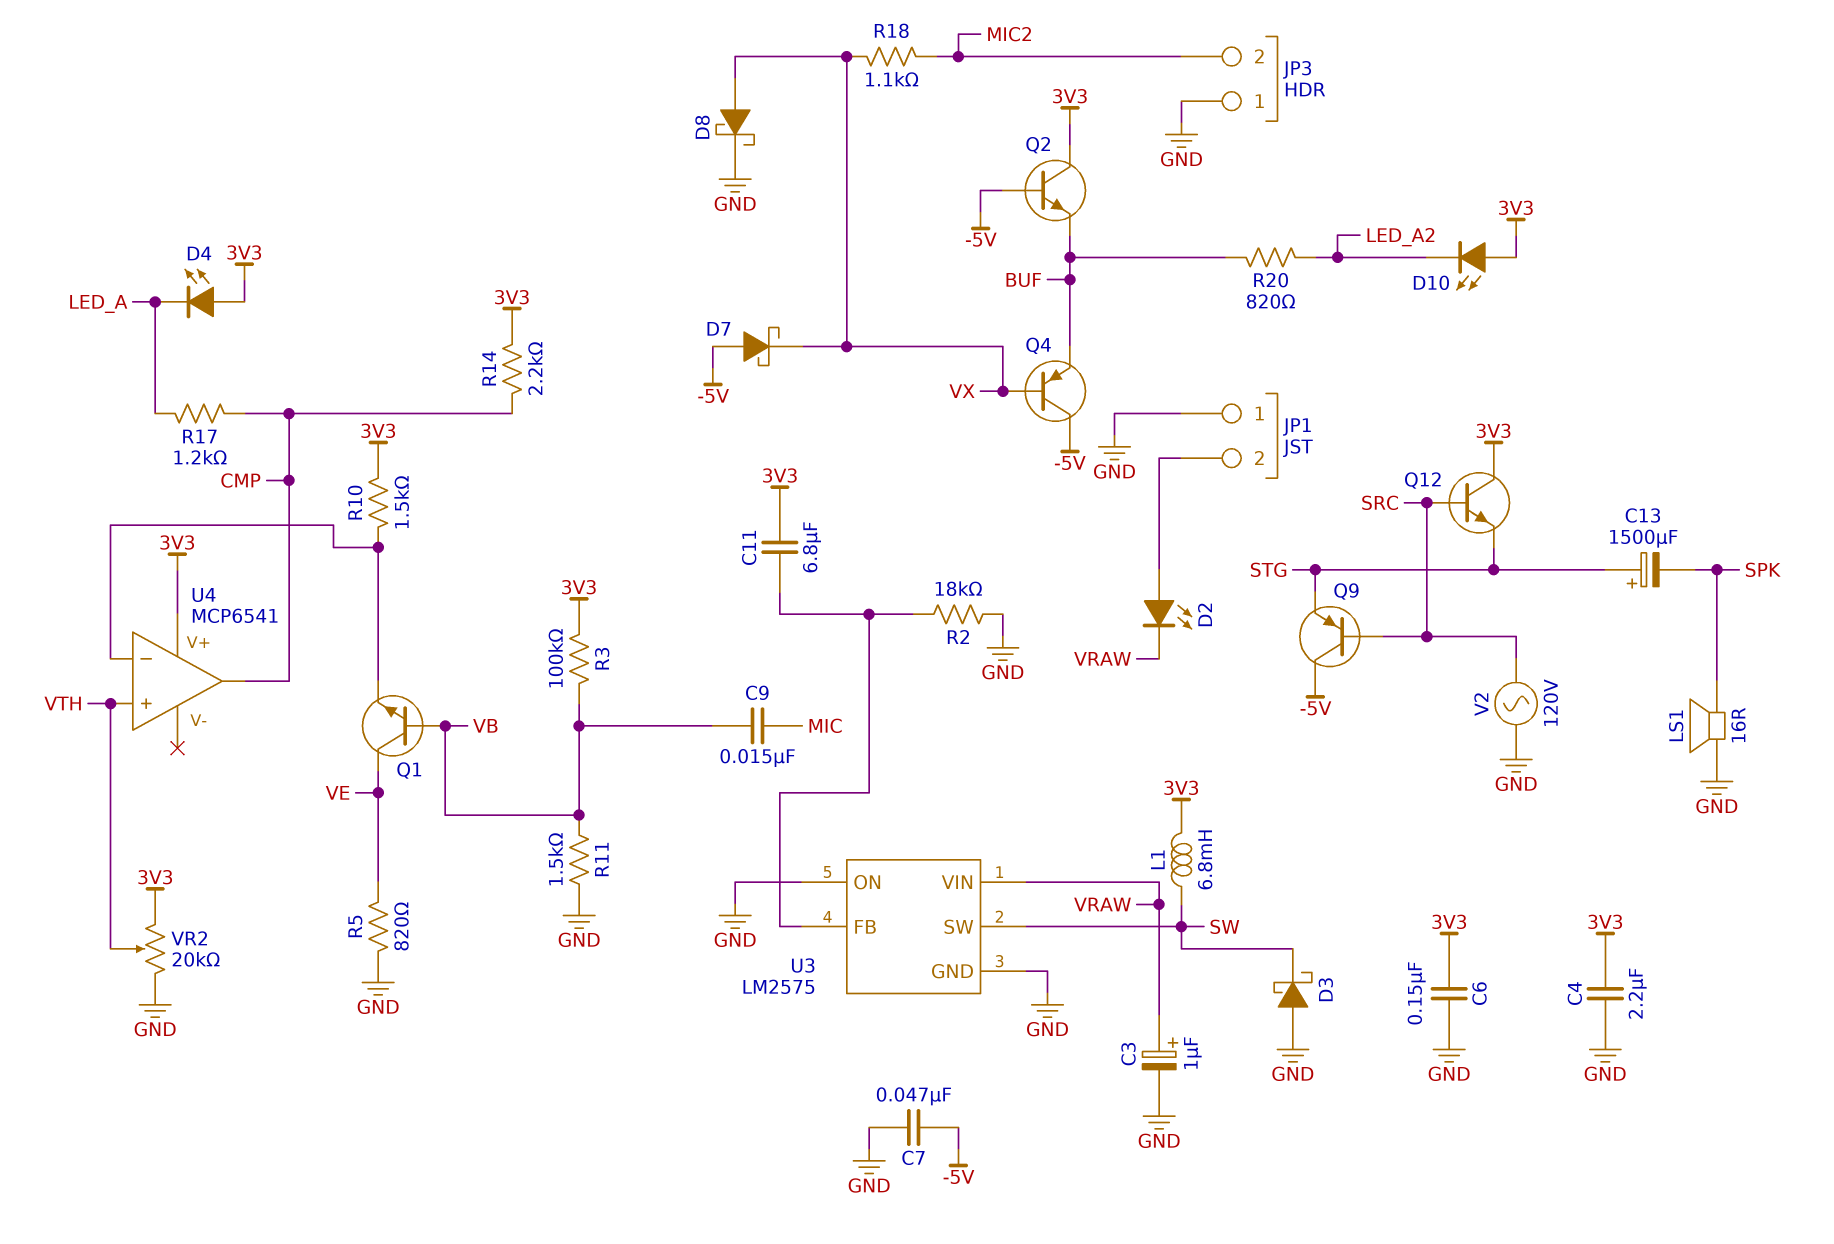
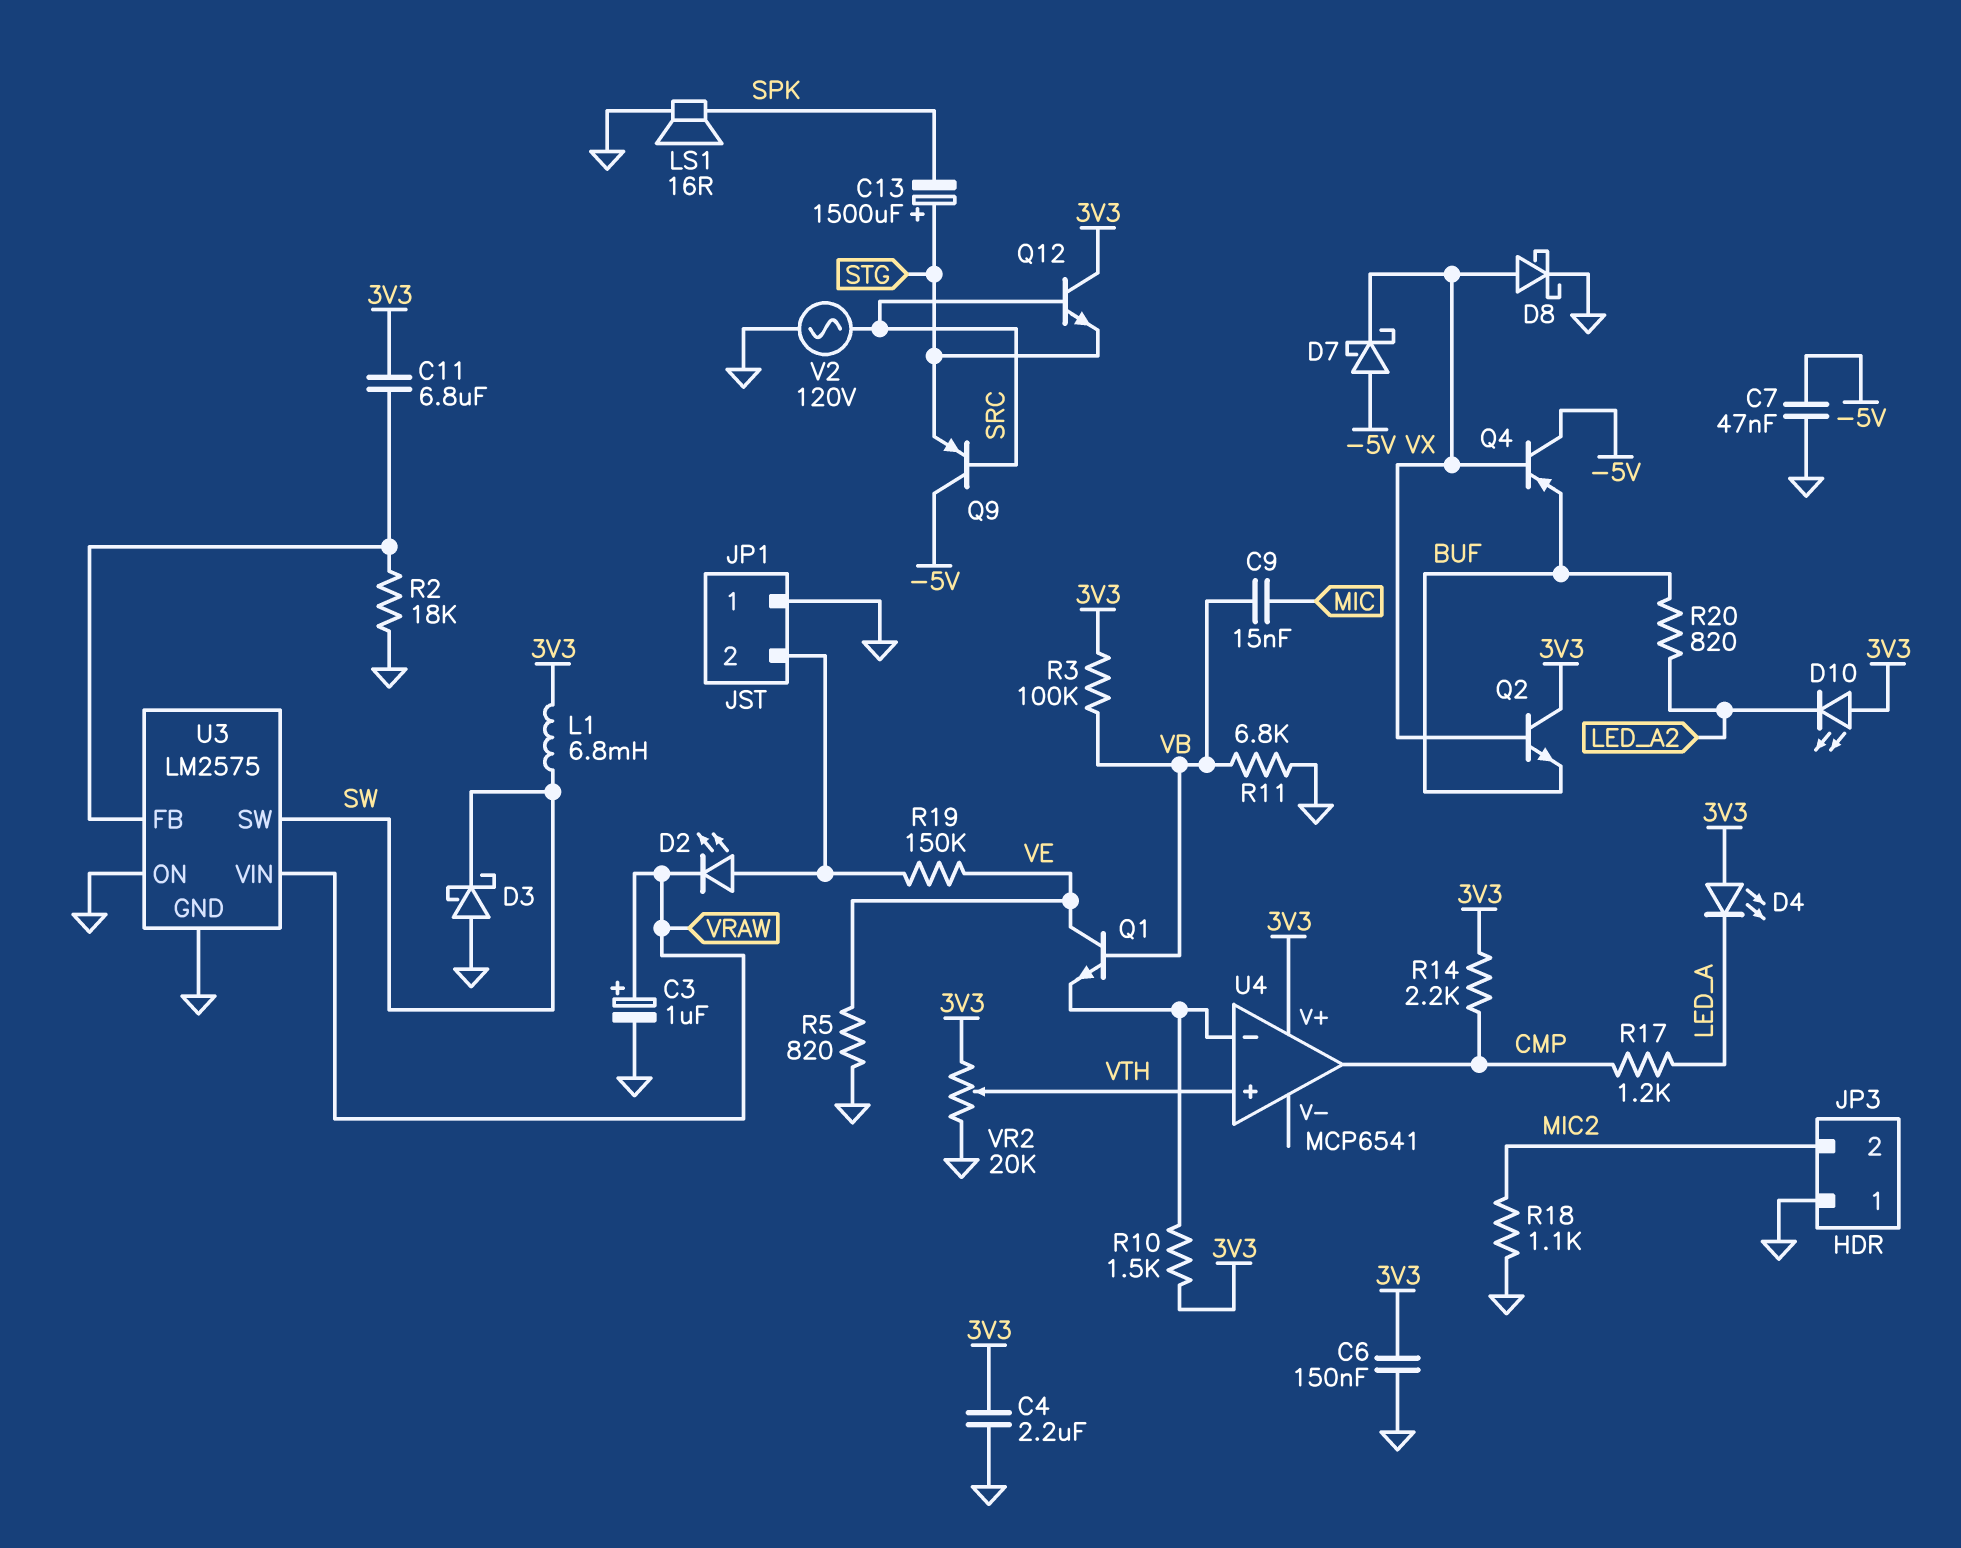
Q2: NPN (B -5V, C 3V3, E BUF) -> NPN (B VX, C 3V3, E BUF)
R11: 1.5k (GND, VB) -> 6.8k (GND, VB)
R18: 1.1k (MIC2, VX) -> 1.1k (GND, MIC2)
R19: none -> 150k (JP1/2, VE)

